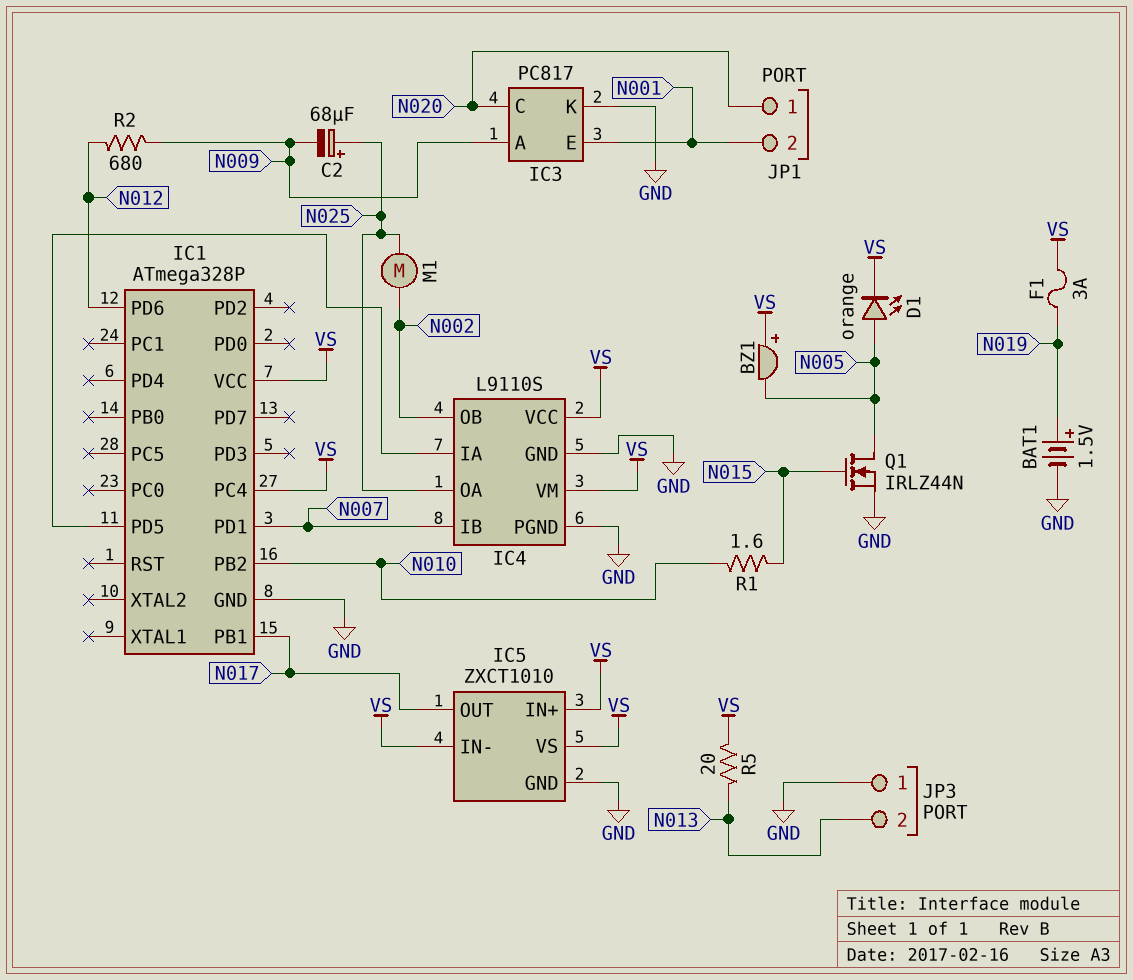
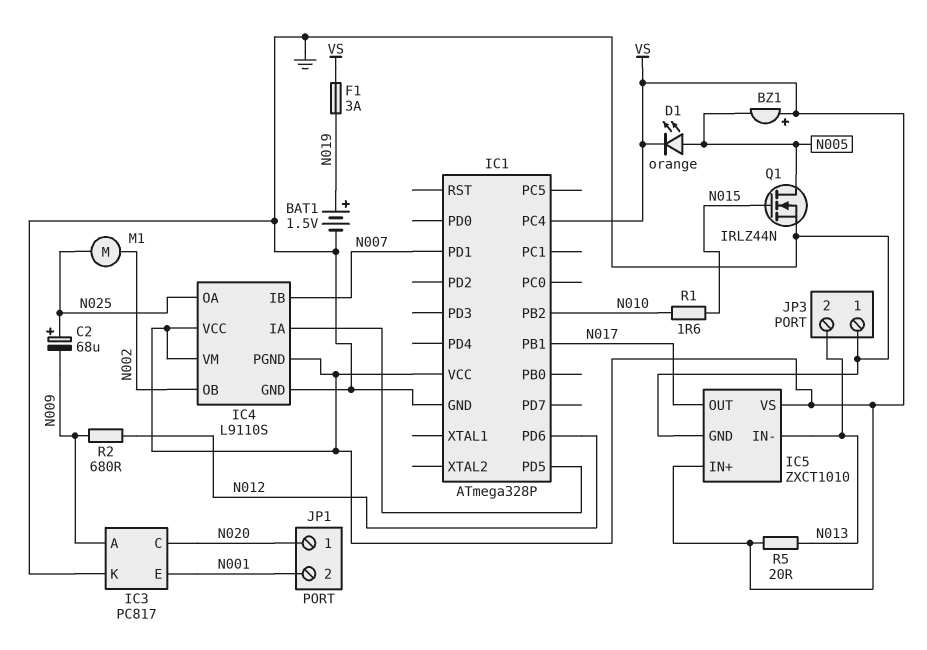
IC4 pin PGND: GND -> VS
IC5 pin IN-: VS -> N013

